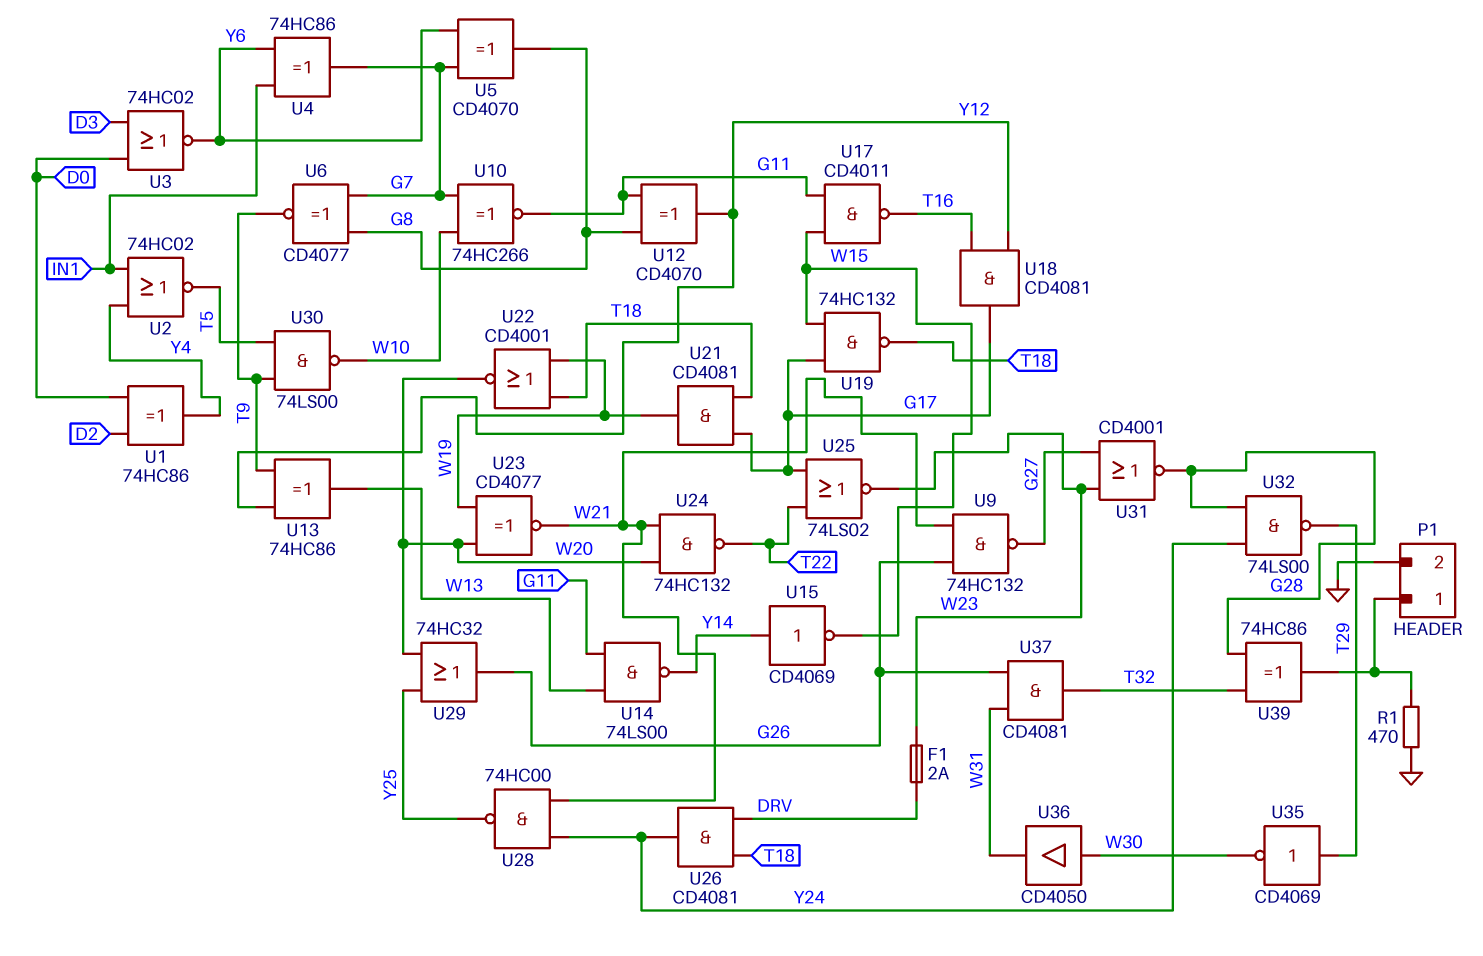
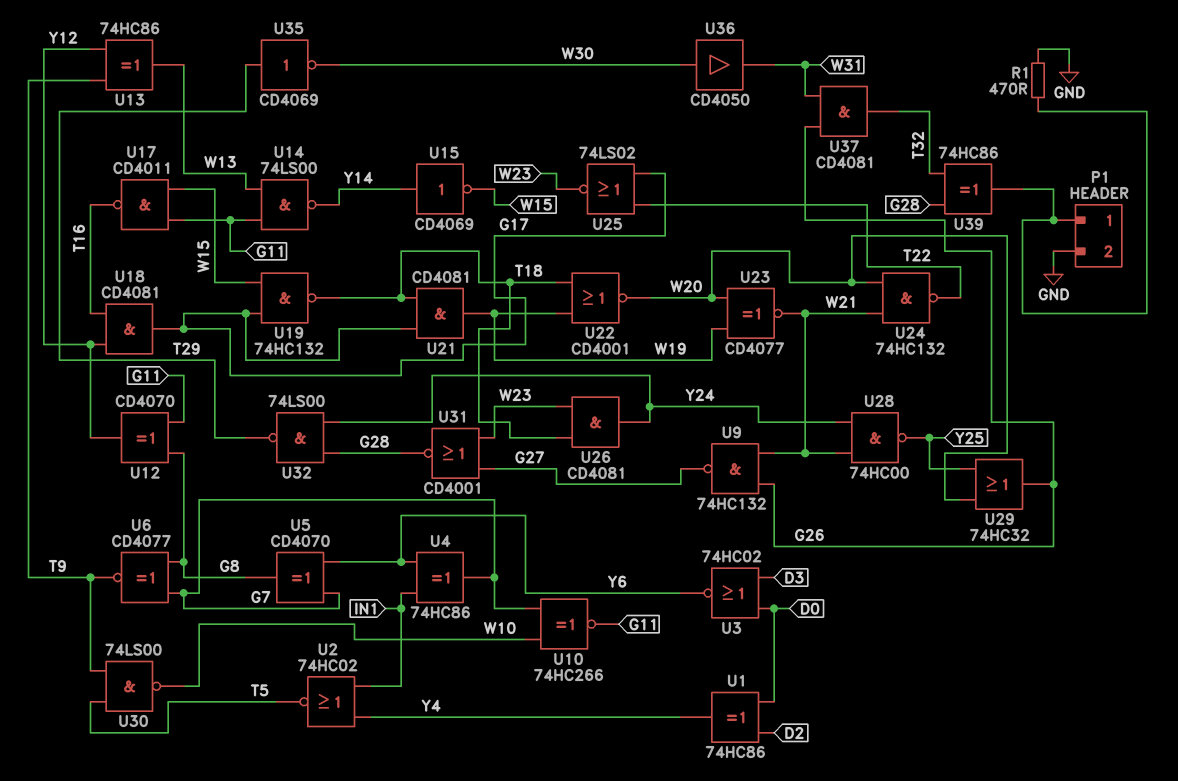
F1: 2A (DRV, W23) -> none
U26: AND CD4081 (in DRV, in T18, out Y24) -> AND CD4081 (in T18, in W23, out Y24)

